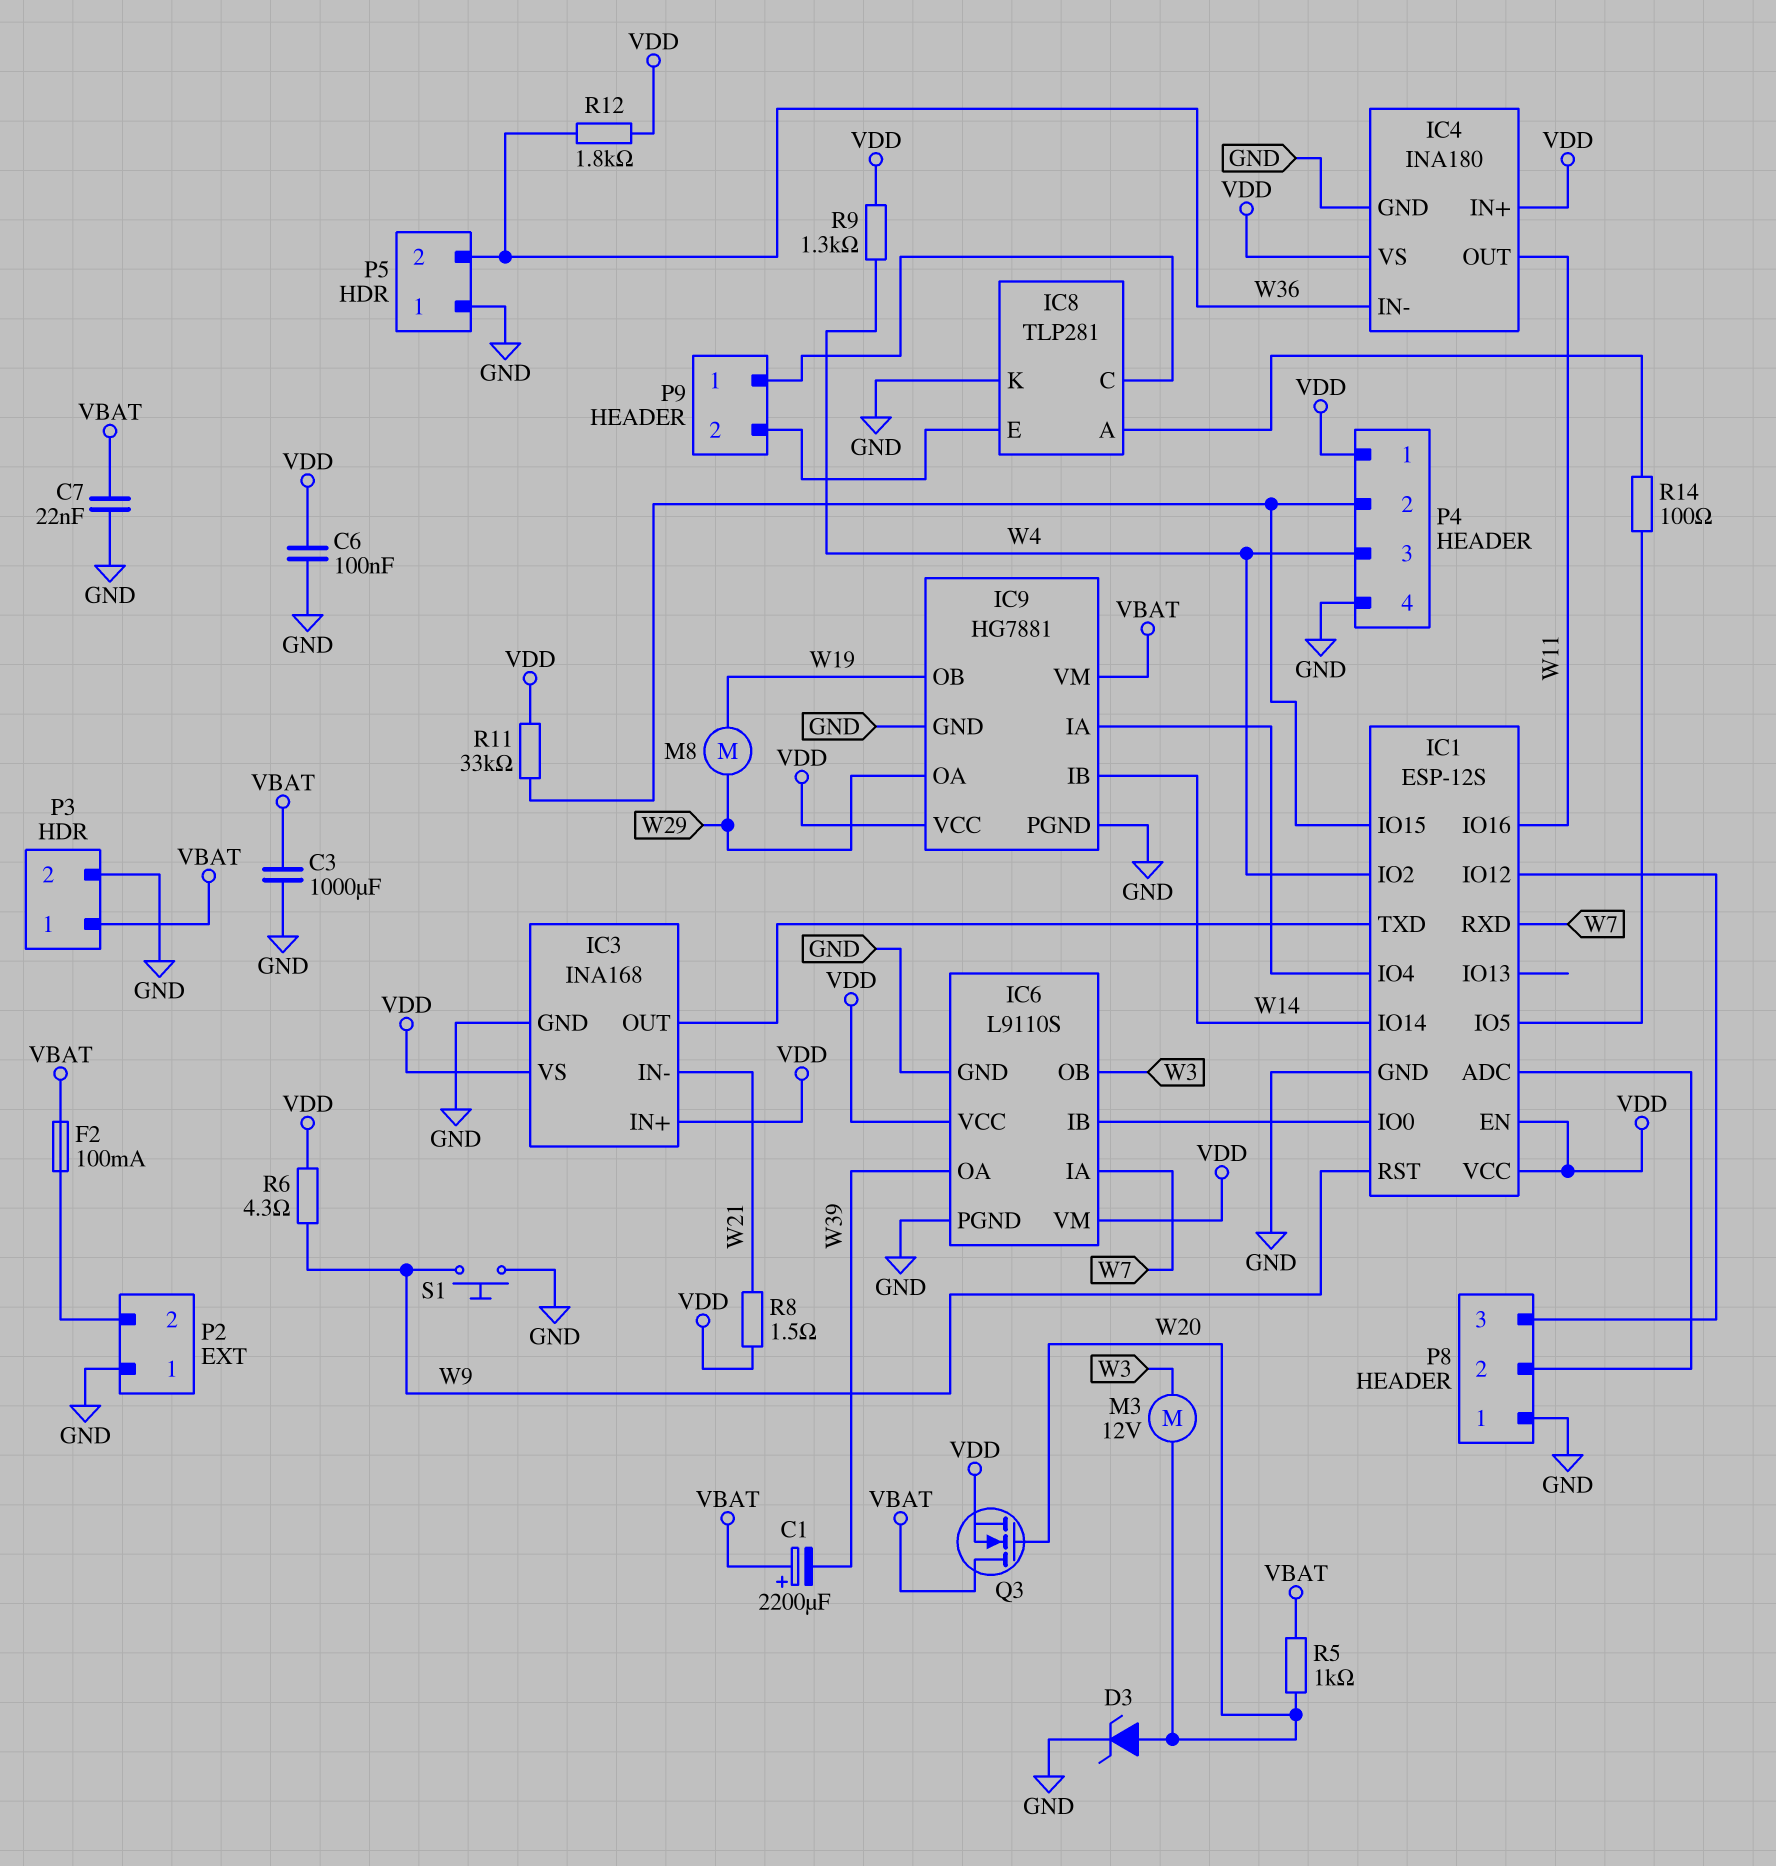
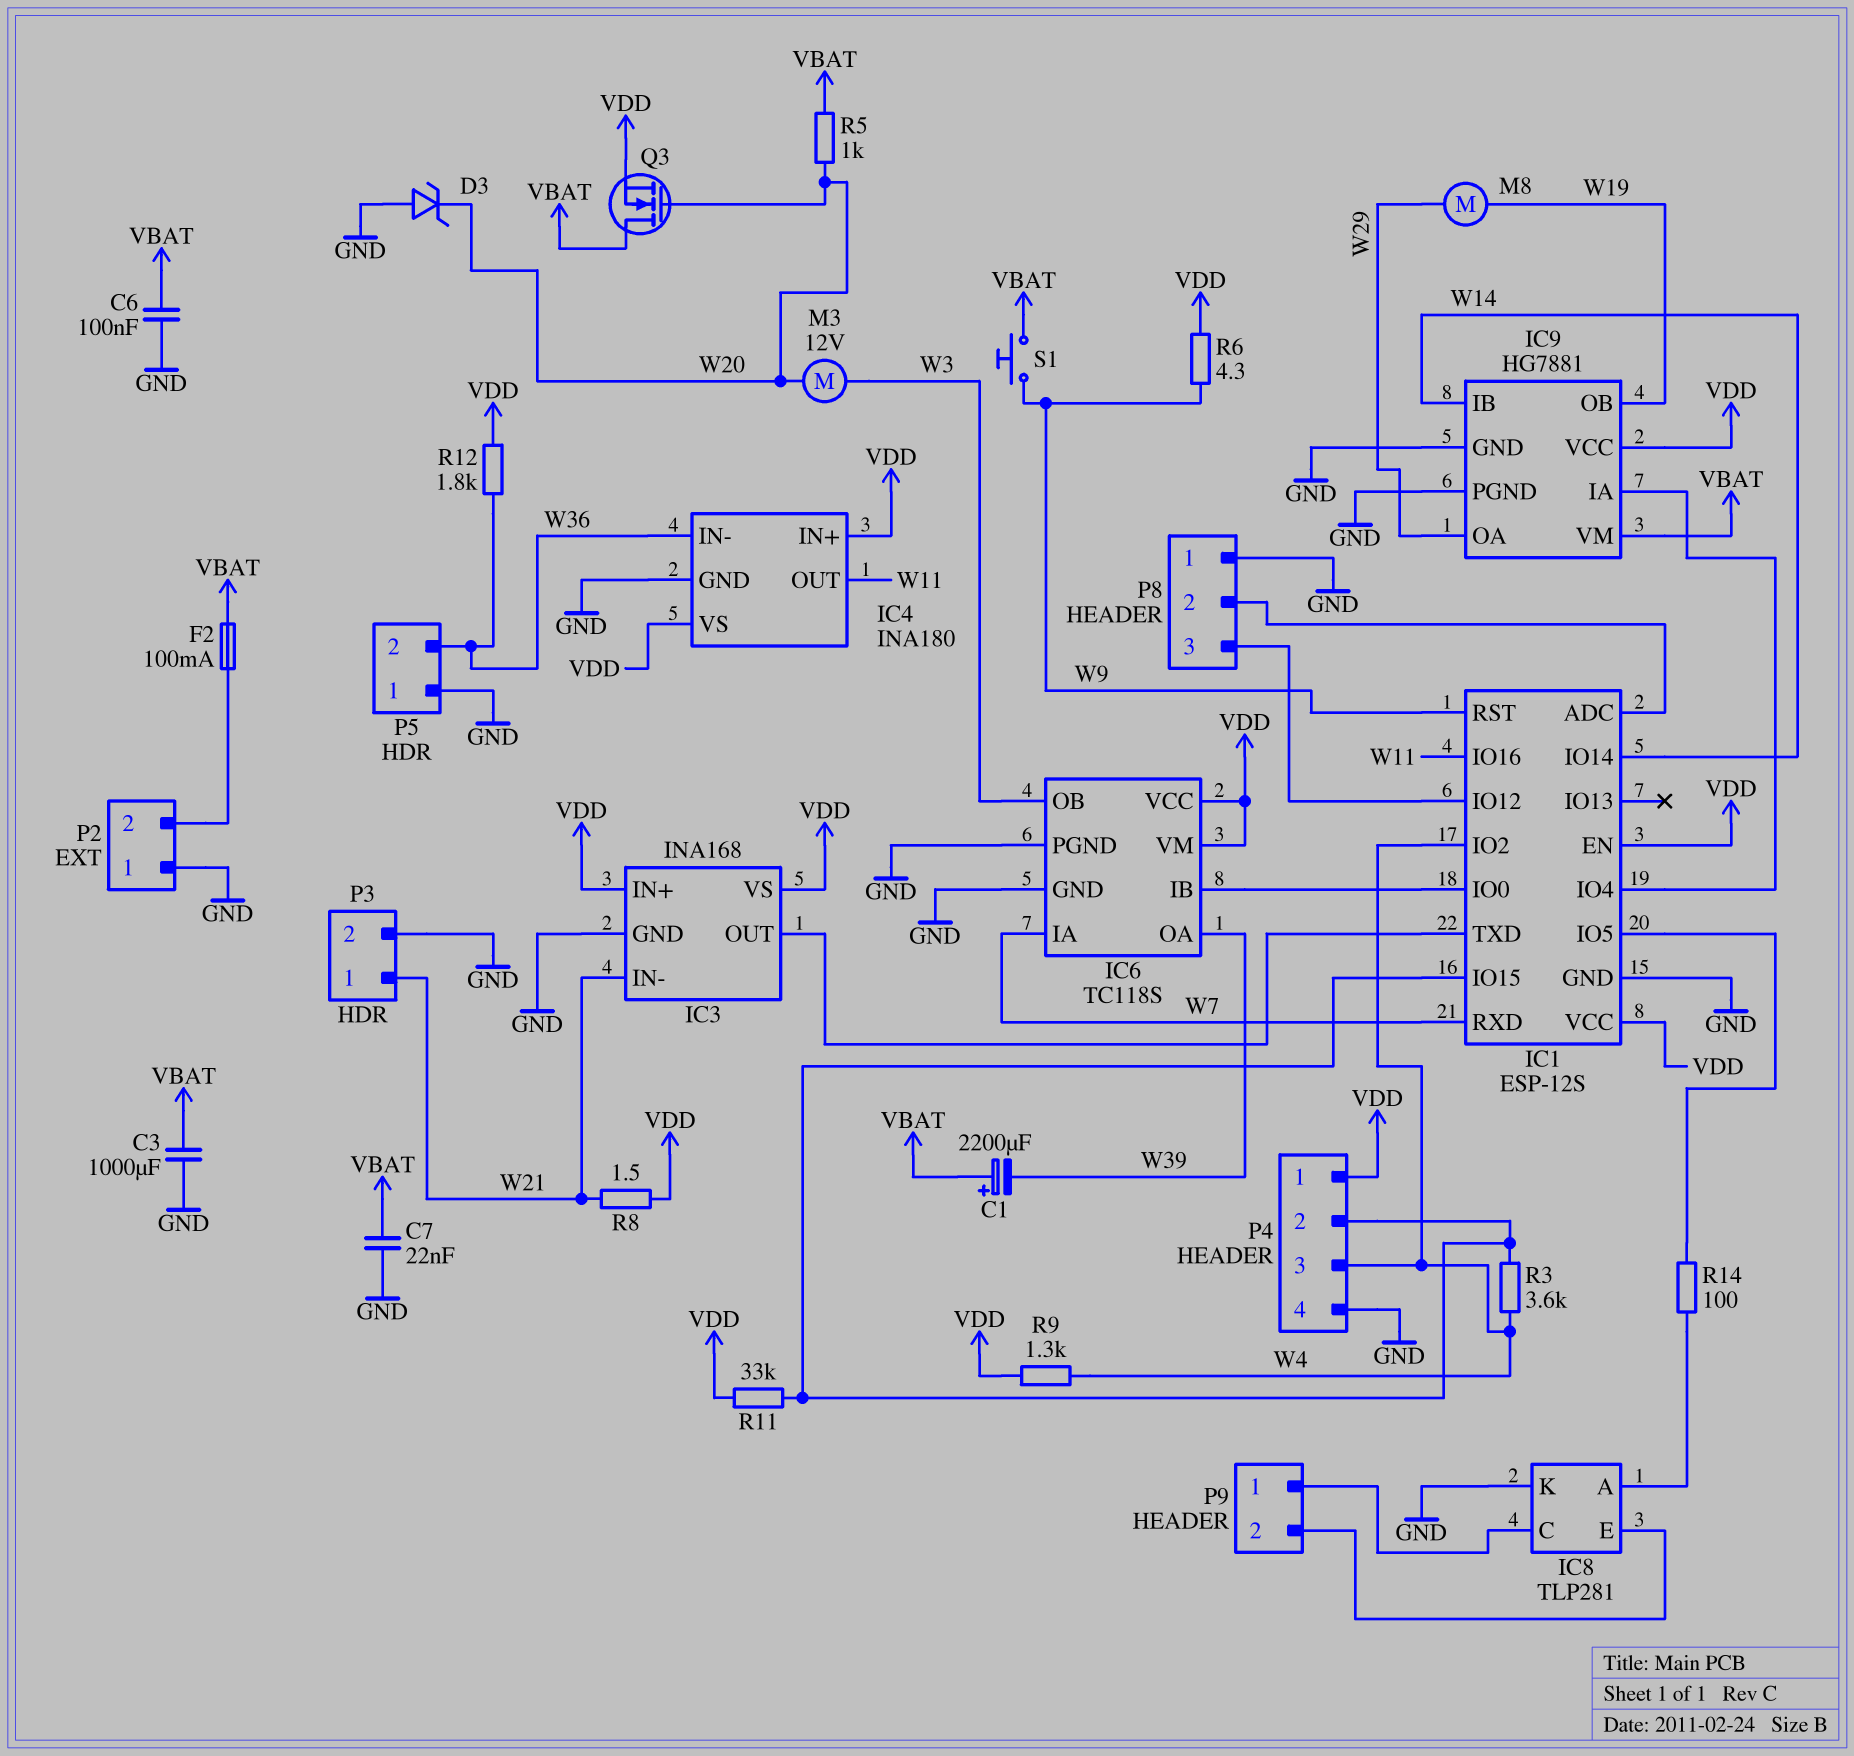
C6: 100nF (GND, VDD) -> 100nF (GND, VBAT)
D3: zener (A W20, K GND) -> zener (A GND, K W20)
IC6: L9110S -> TC118S
P3 pin 1: VBAT -> W21
R3: none -> 3.6k (IC1/IO15, W4)
S1: button (GND, W9) -> button (VBAT, W9)

